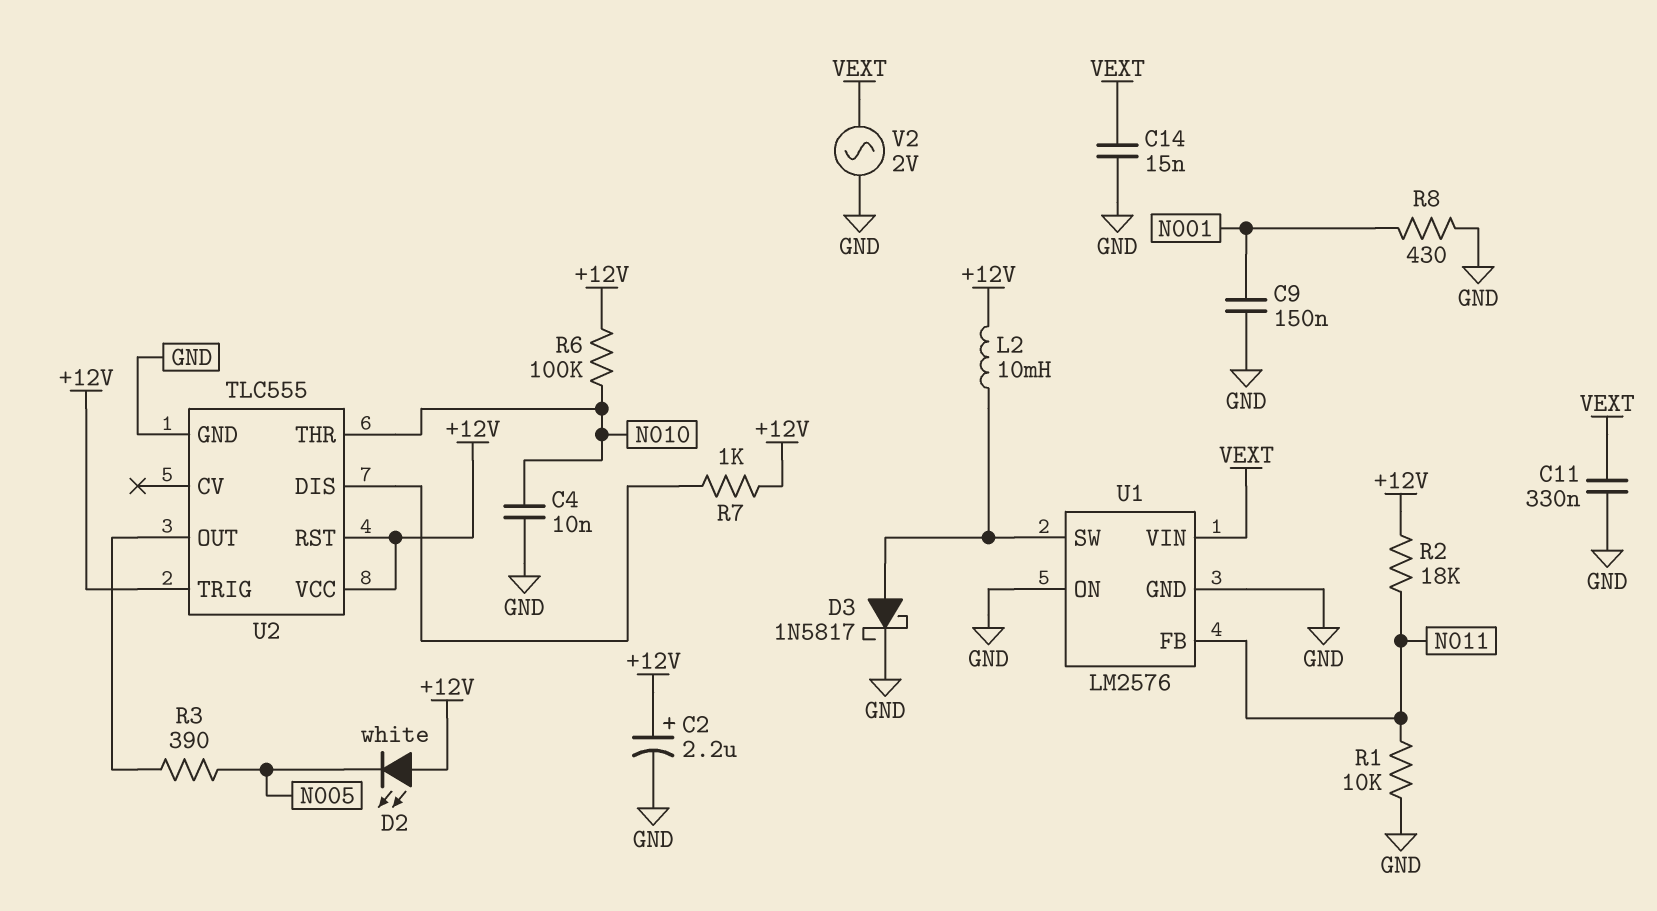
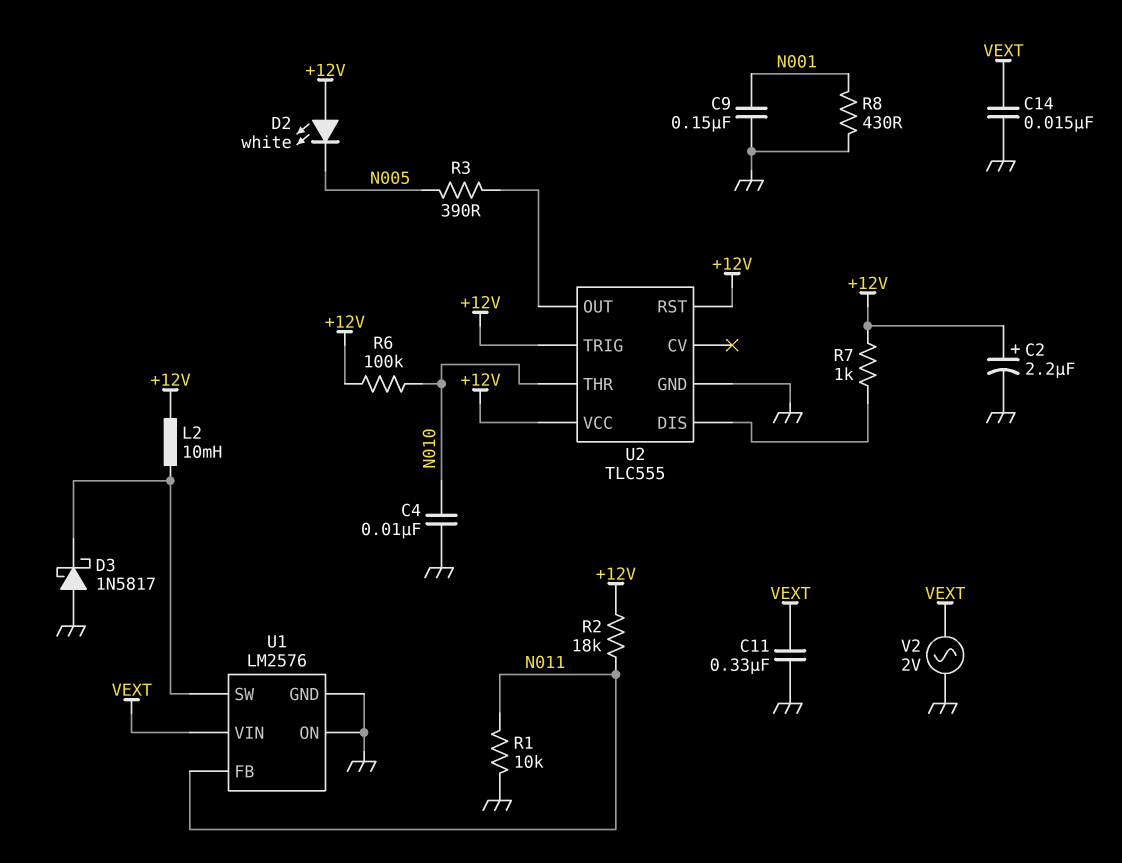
D3: schottky 1N5817 (A U1/SW, K GND) -> schottky 1N5817 (A GND, K U1/SW)

